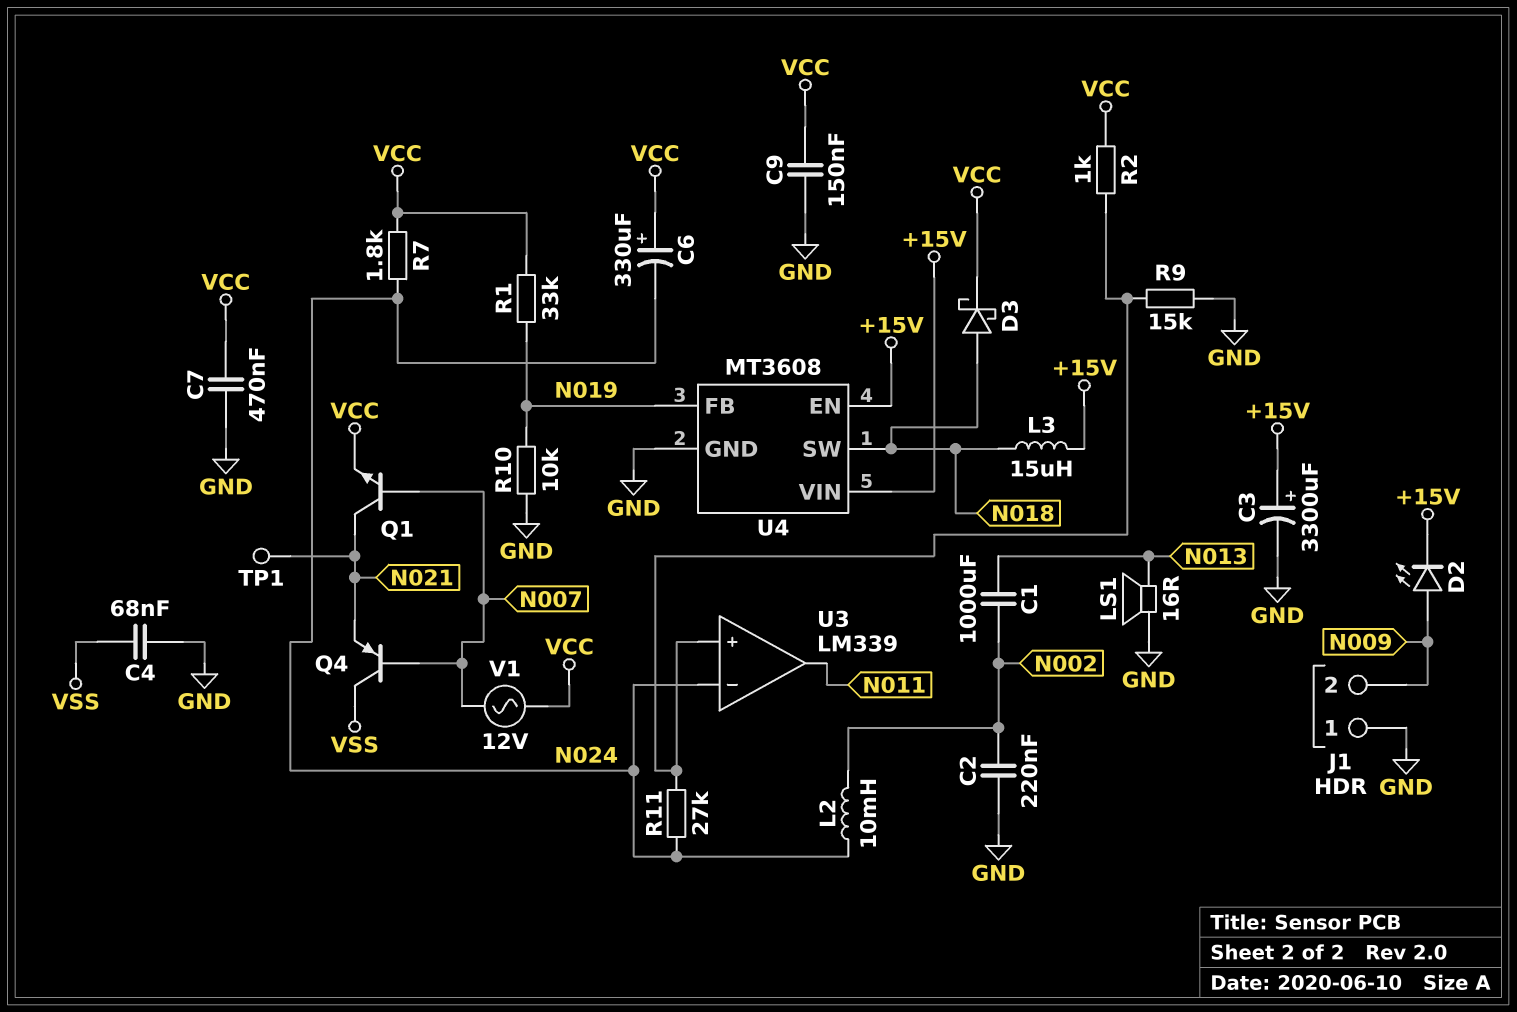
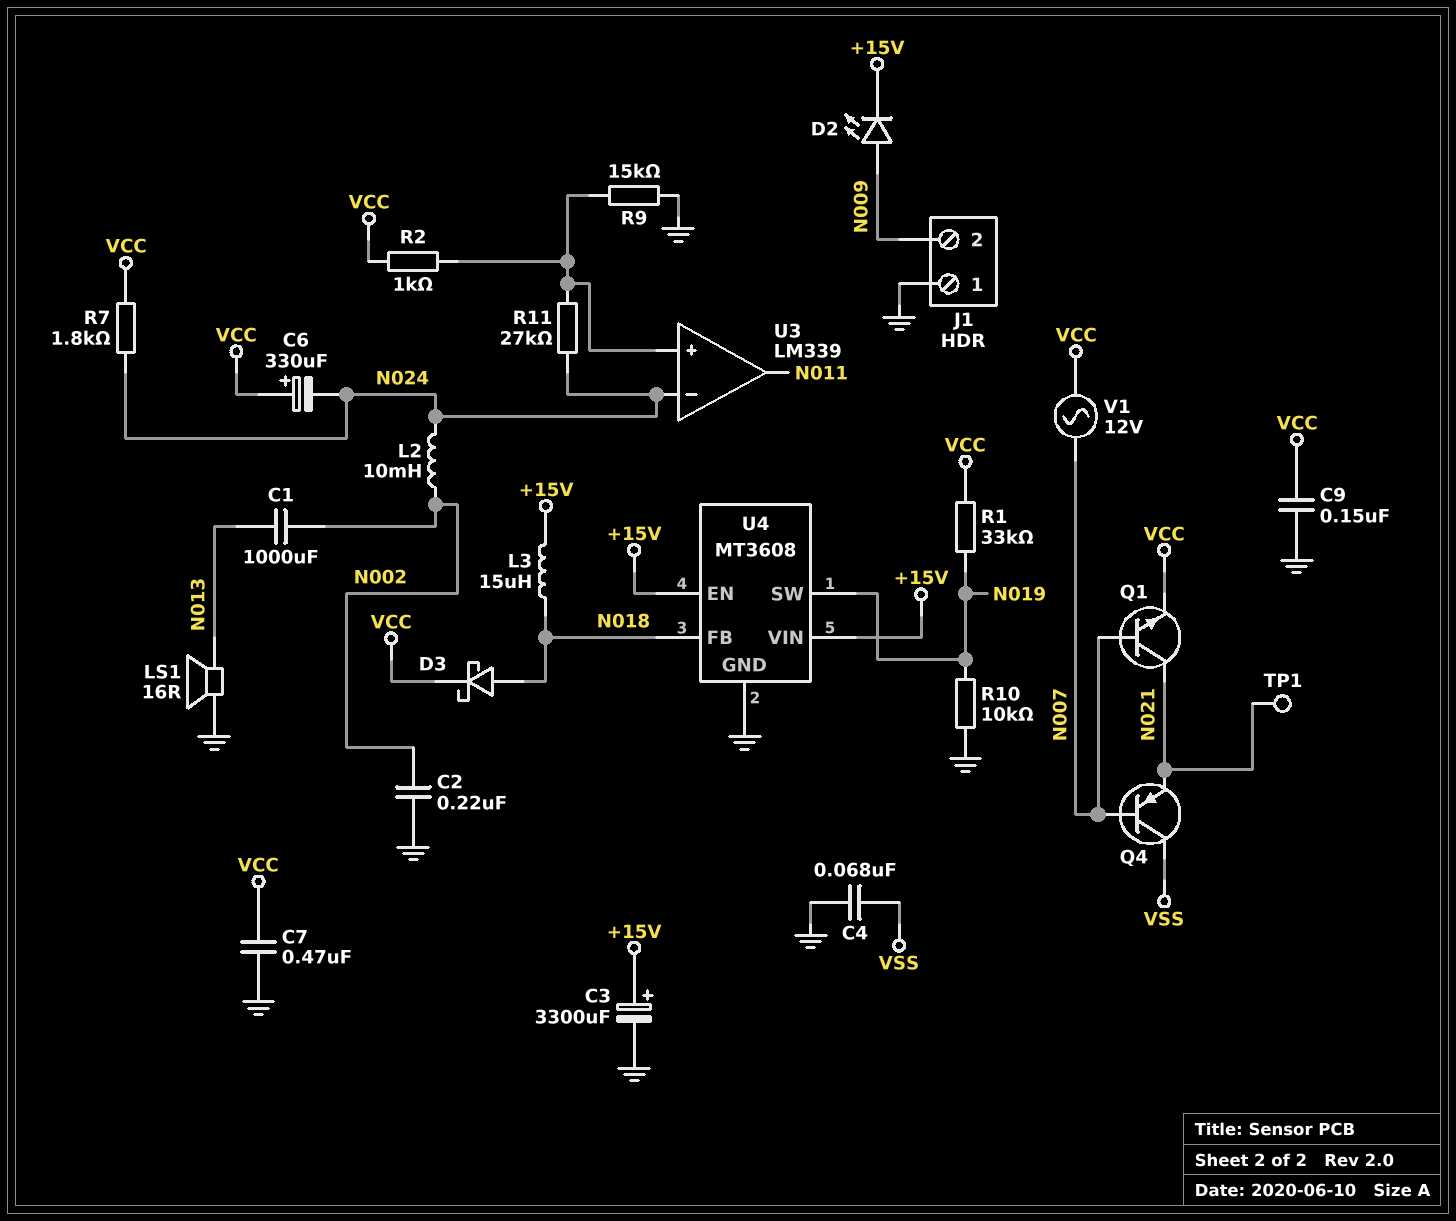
U4 pin FB: N019 -> N018
U4 pin SW: N018 -> N019

